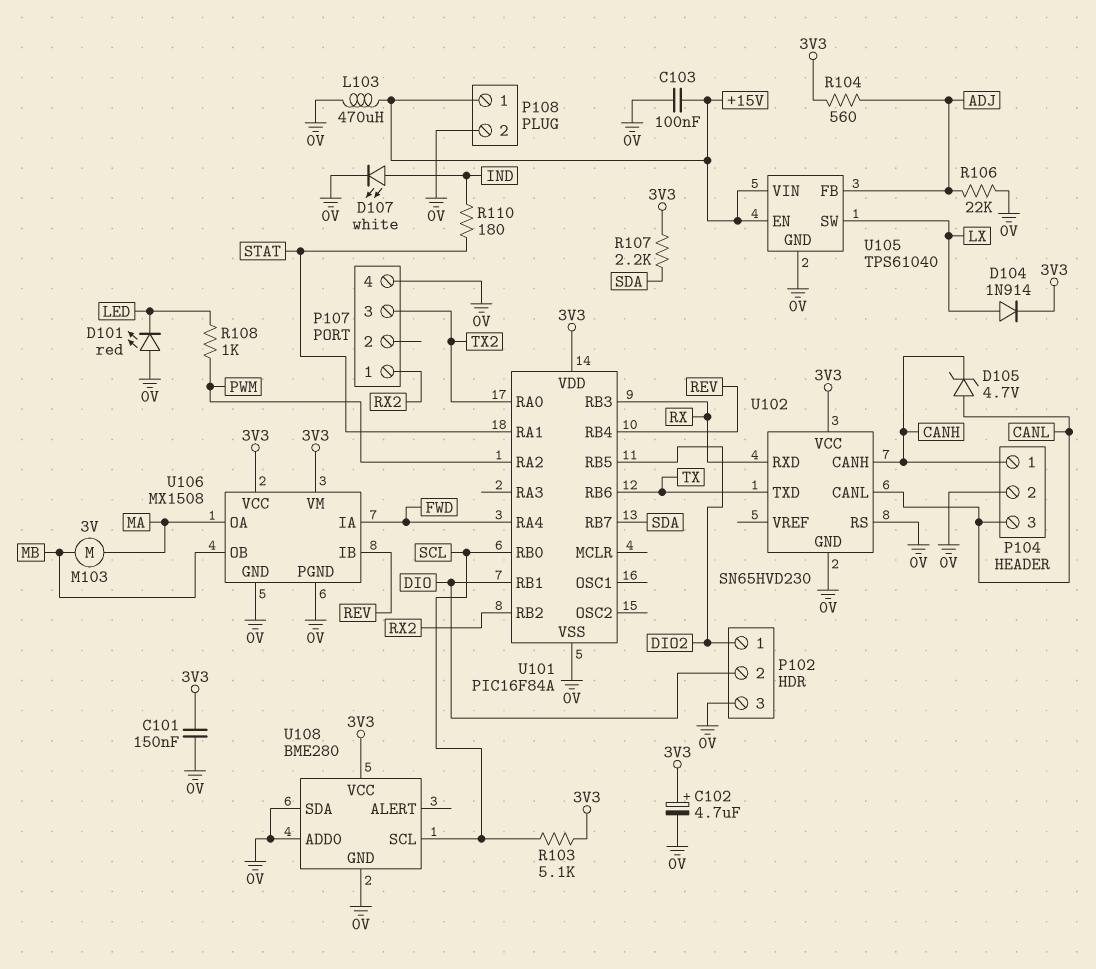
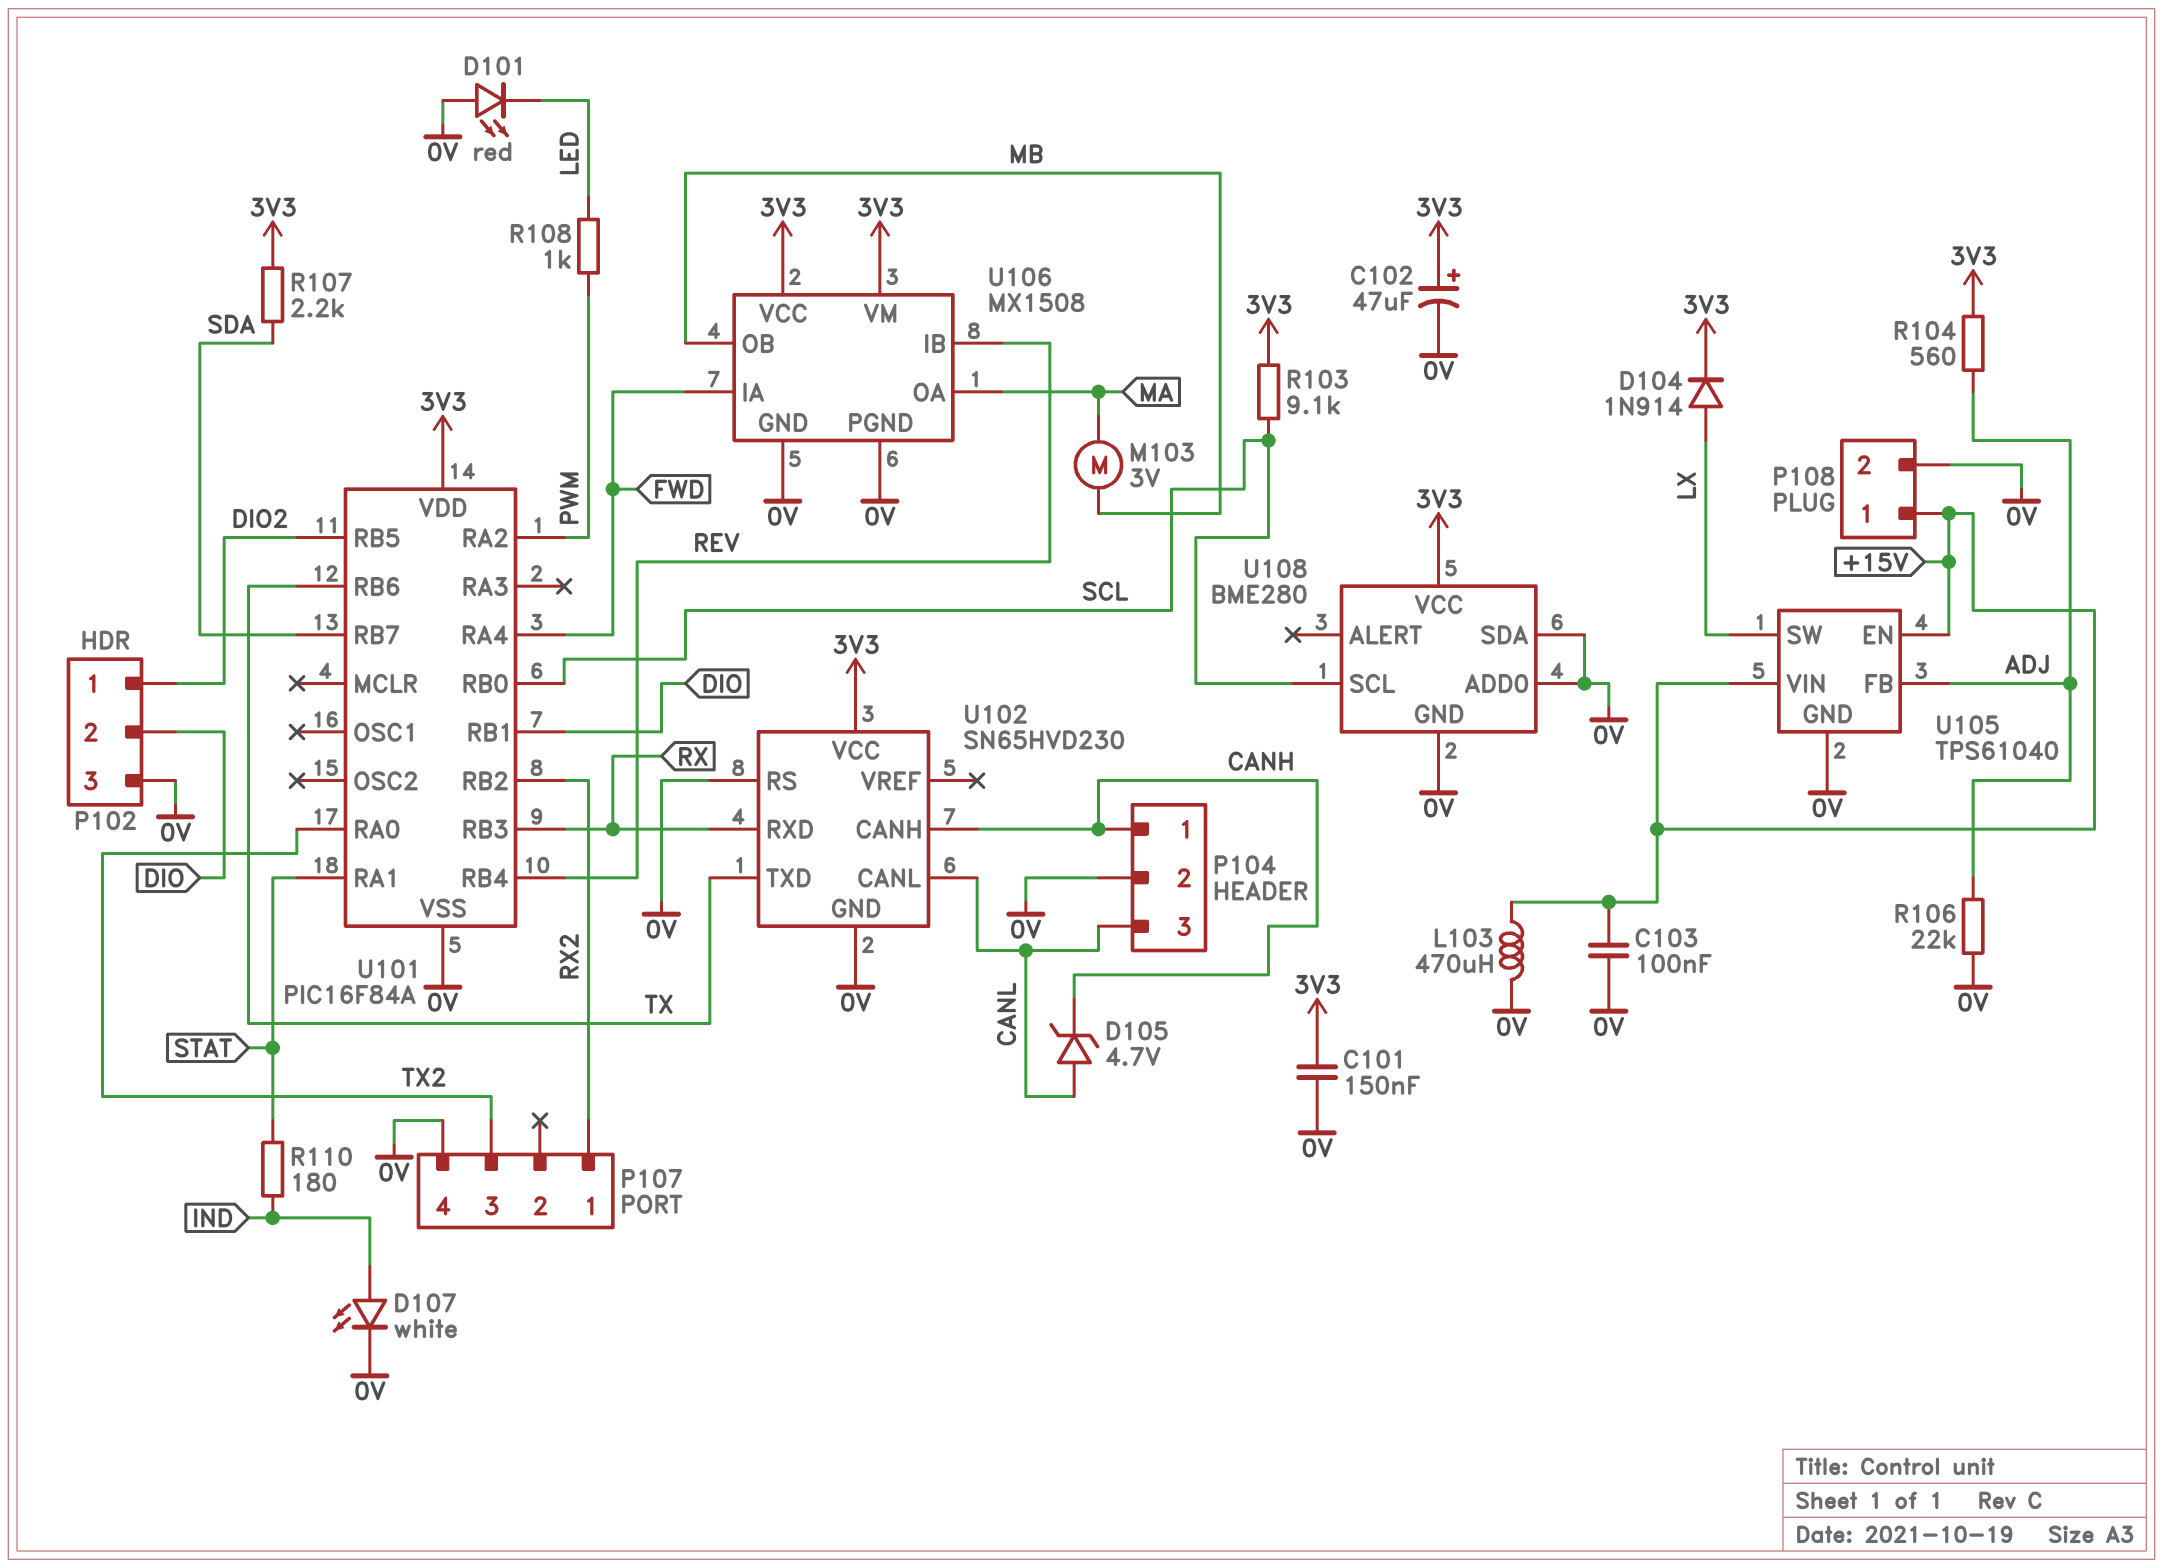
C102: 4.7uF (plus 3V3, minus 0V) -> 47uF (plus 3V3, minus 0V)
R103: 5.1k (3V3, SCL) -> 9.1k (3V3, SCL)

